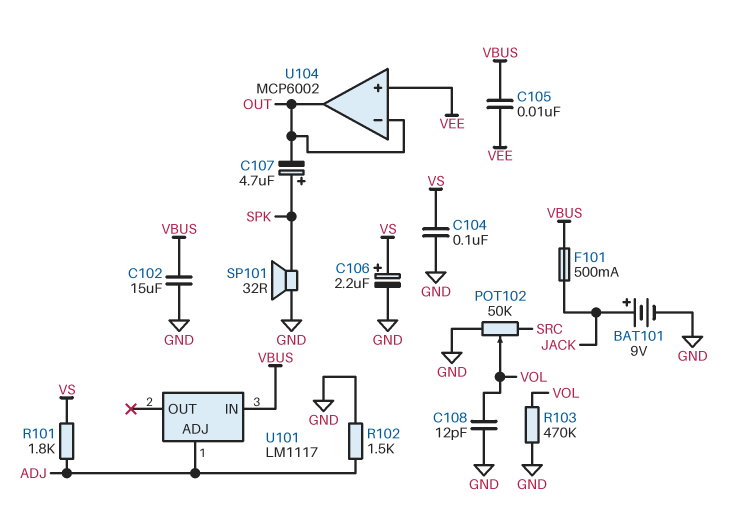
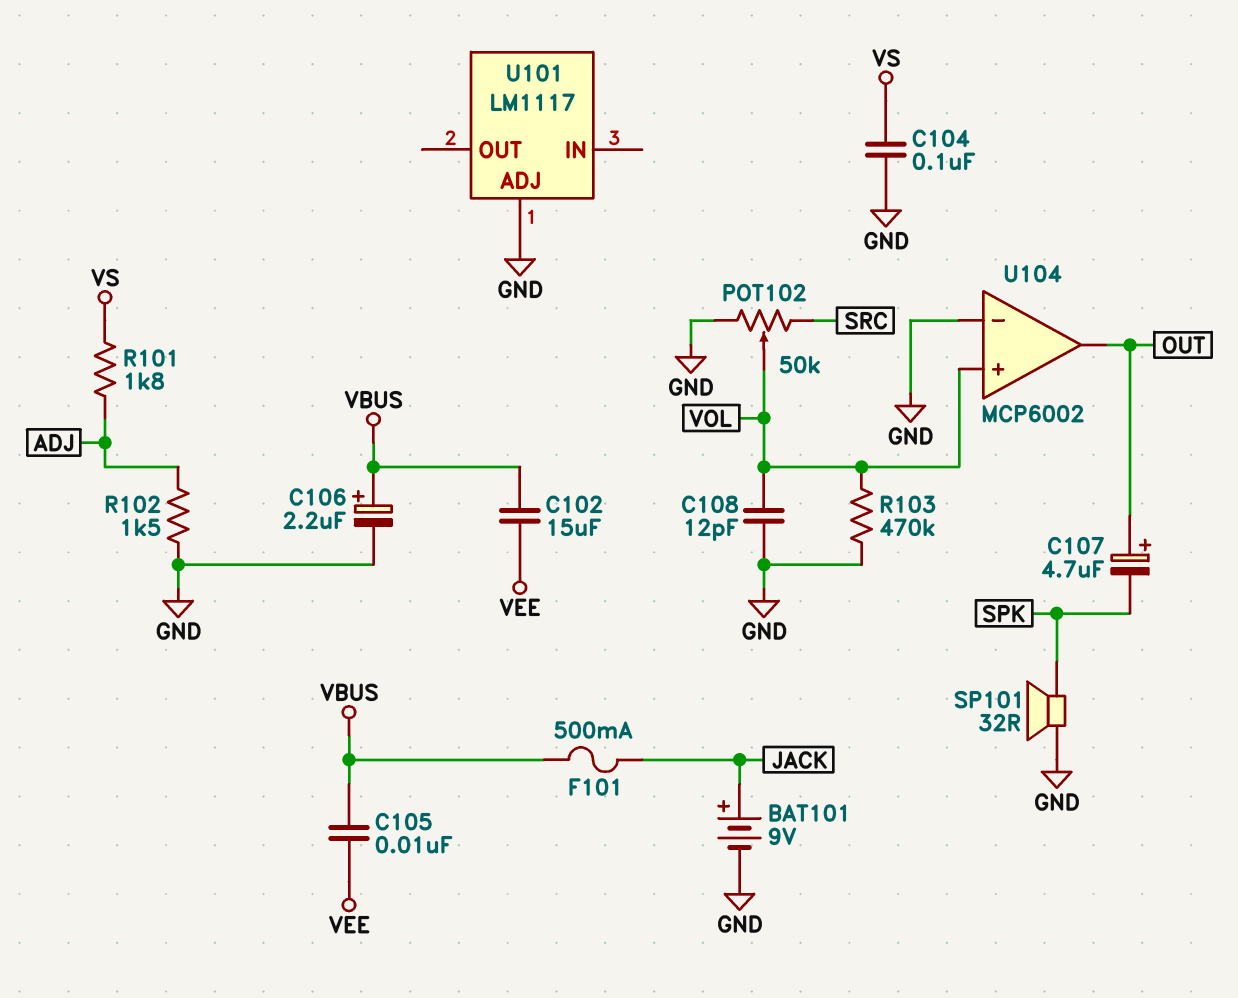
C102: 15uF (GND, VBUS) -> 15uF (VBUS, VEE)
C106: 2.2uF (plus VS, minus GND) -> 2.2uF (plus VBUS, minus GND)
C107: 4.7uF (plus SPK, minus OUT) -> 4.7uF (plus OUT, minus SPK)
U101 pin ADJ: ADJ -> GND
U101 pin IN: VBUS -> none
U104 pin in+: VEE -> VOL
U104 pin in-: OUT -> GND

